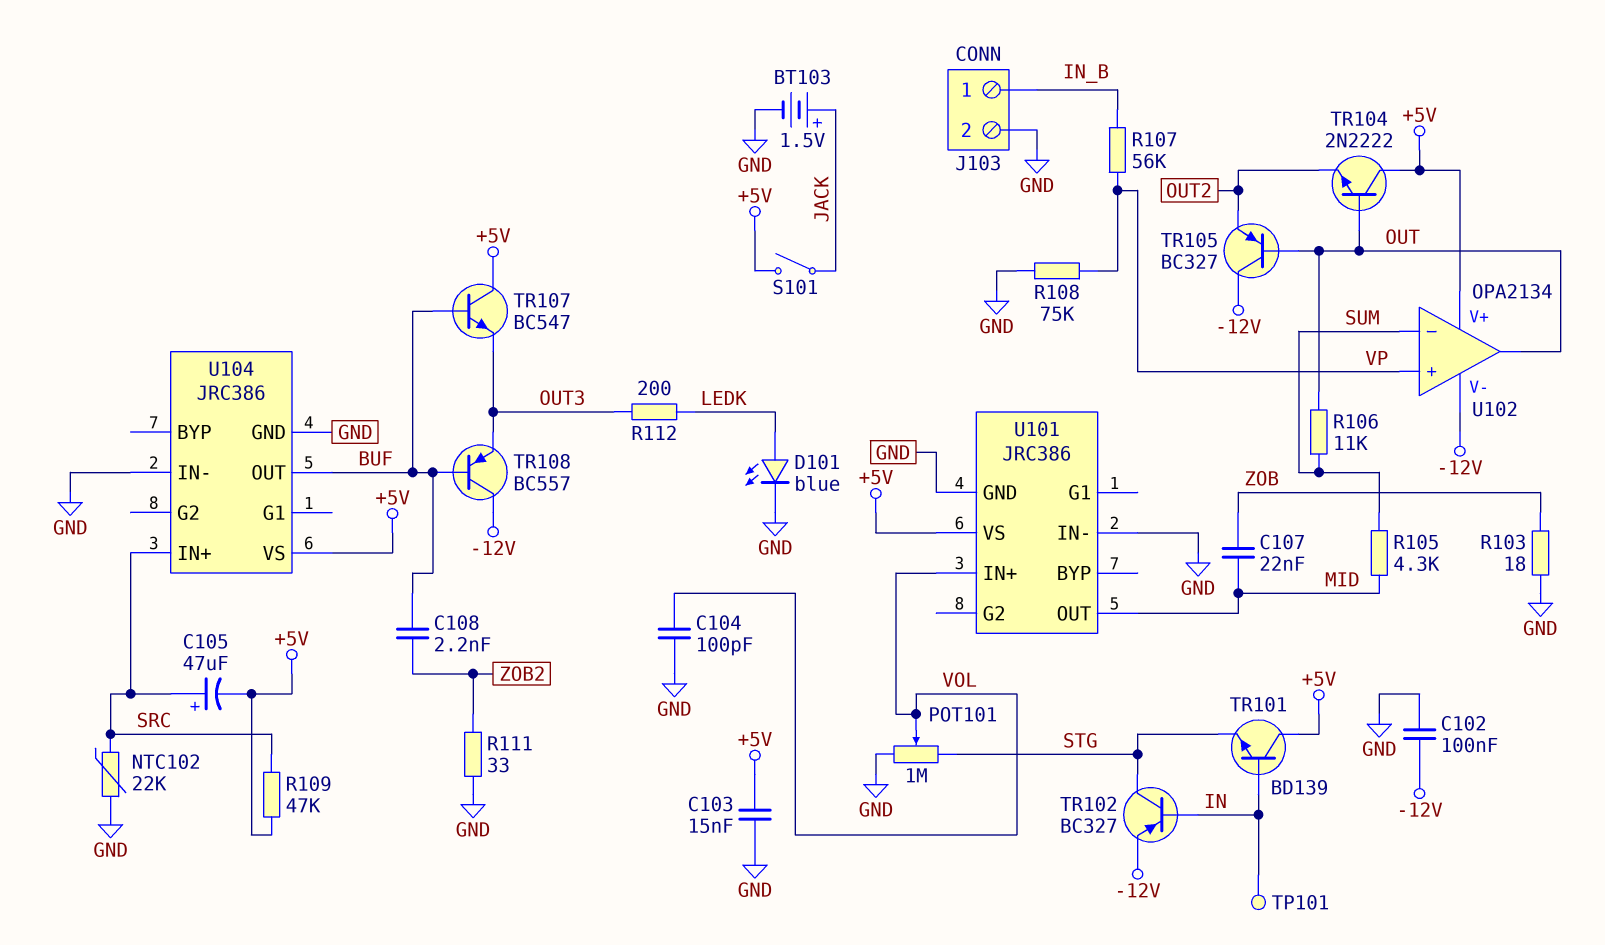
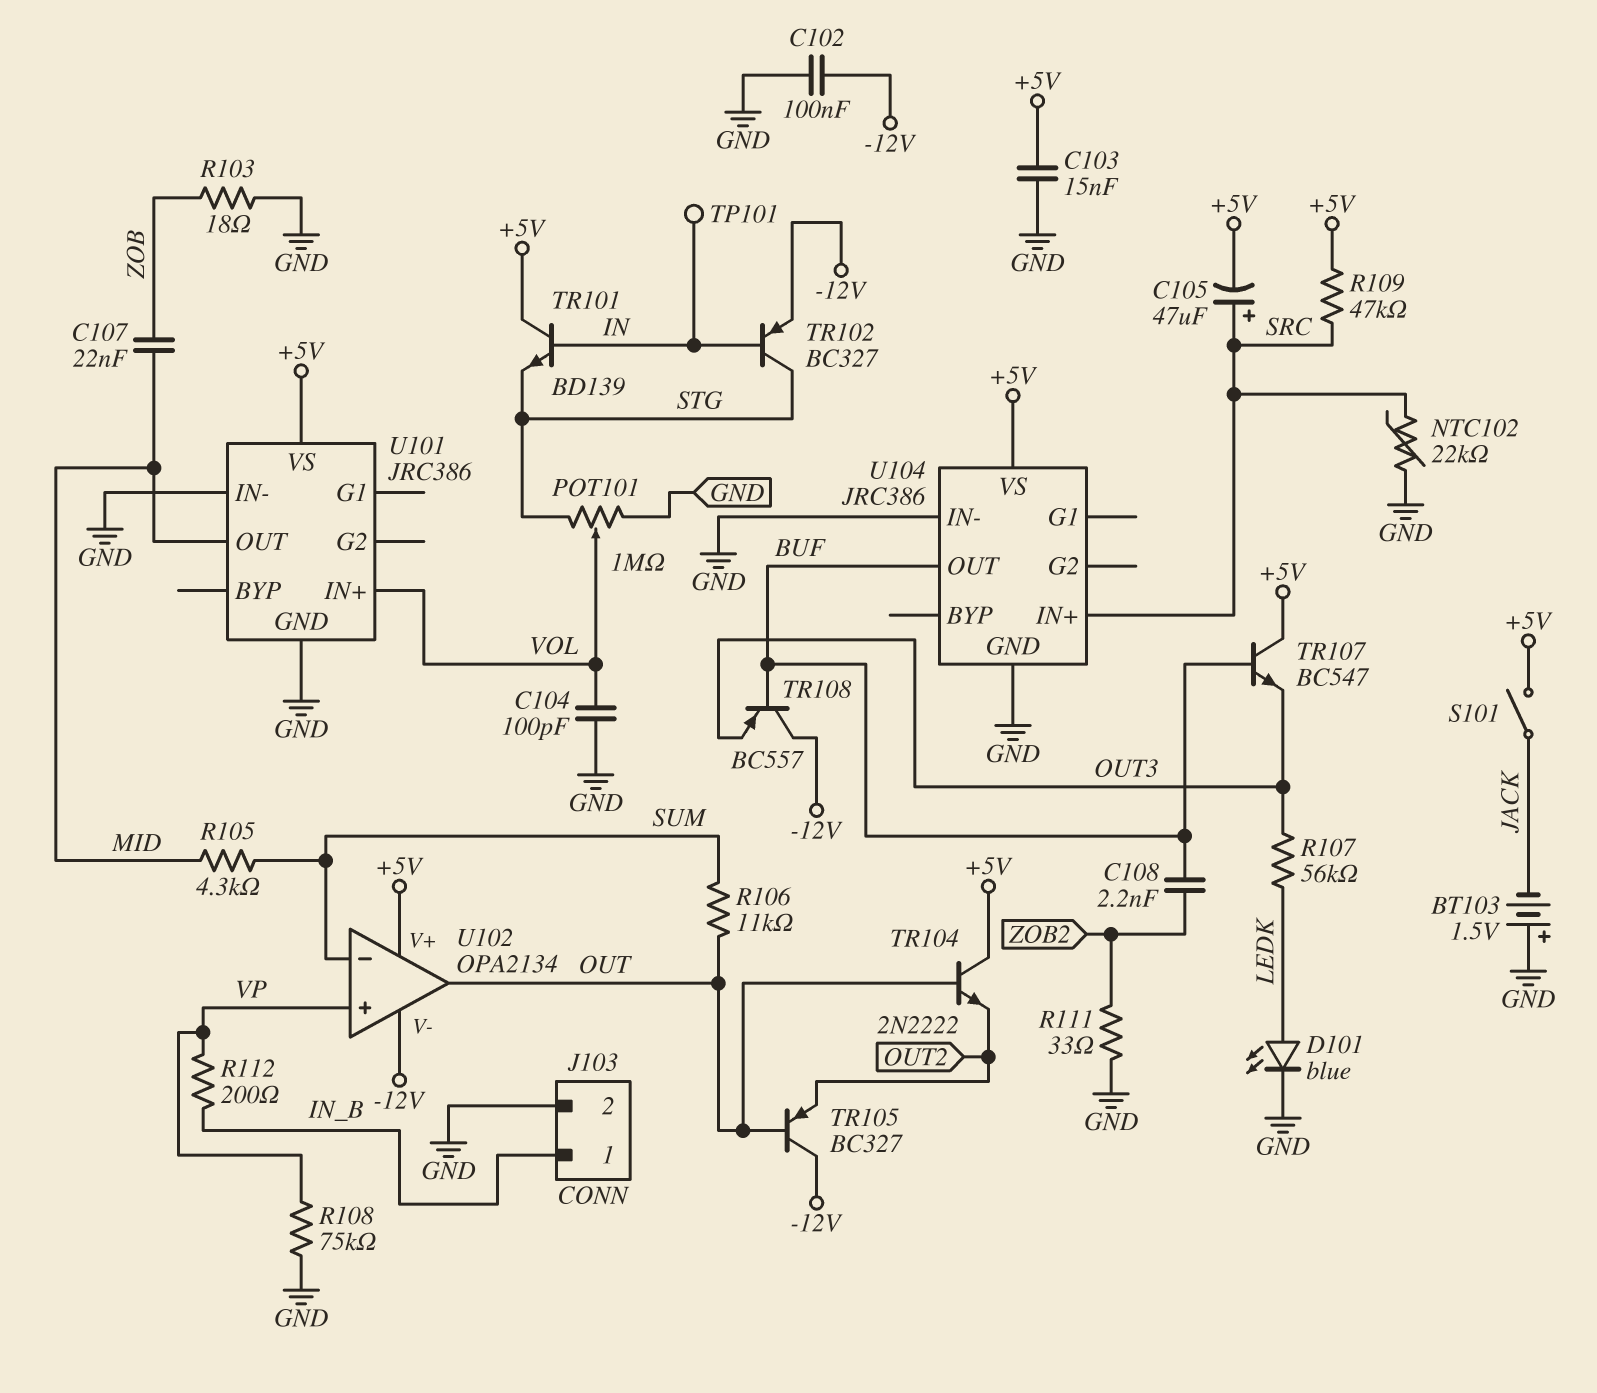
BT103: 1.5V (plus JACK, minus GND) -> 1.5V (plus GND, minus JACK)
R107: 56k (IN_B, VP) -> 56k (LEDK, OUT3)
R112: 200 (LEDK, OUT3) -> 200 (IN_B, VP)

